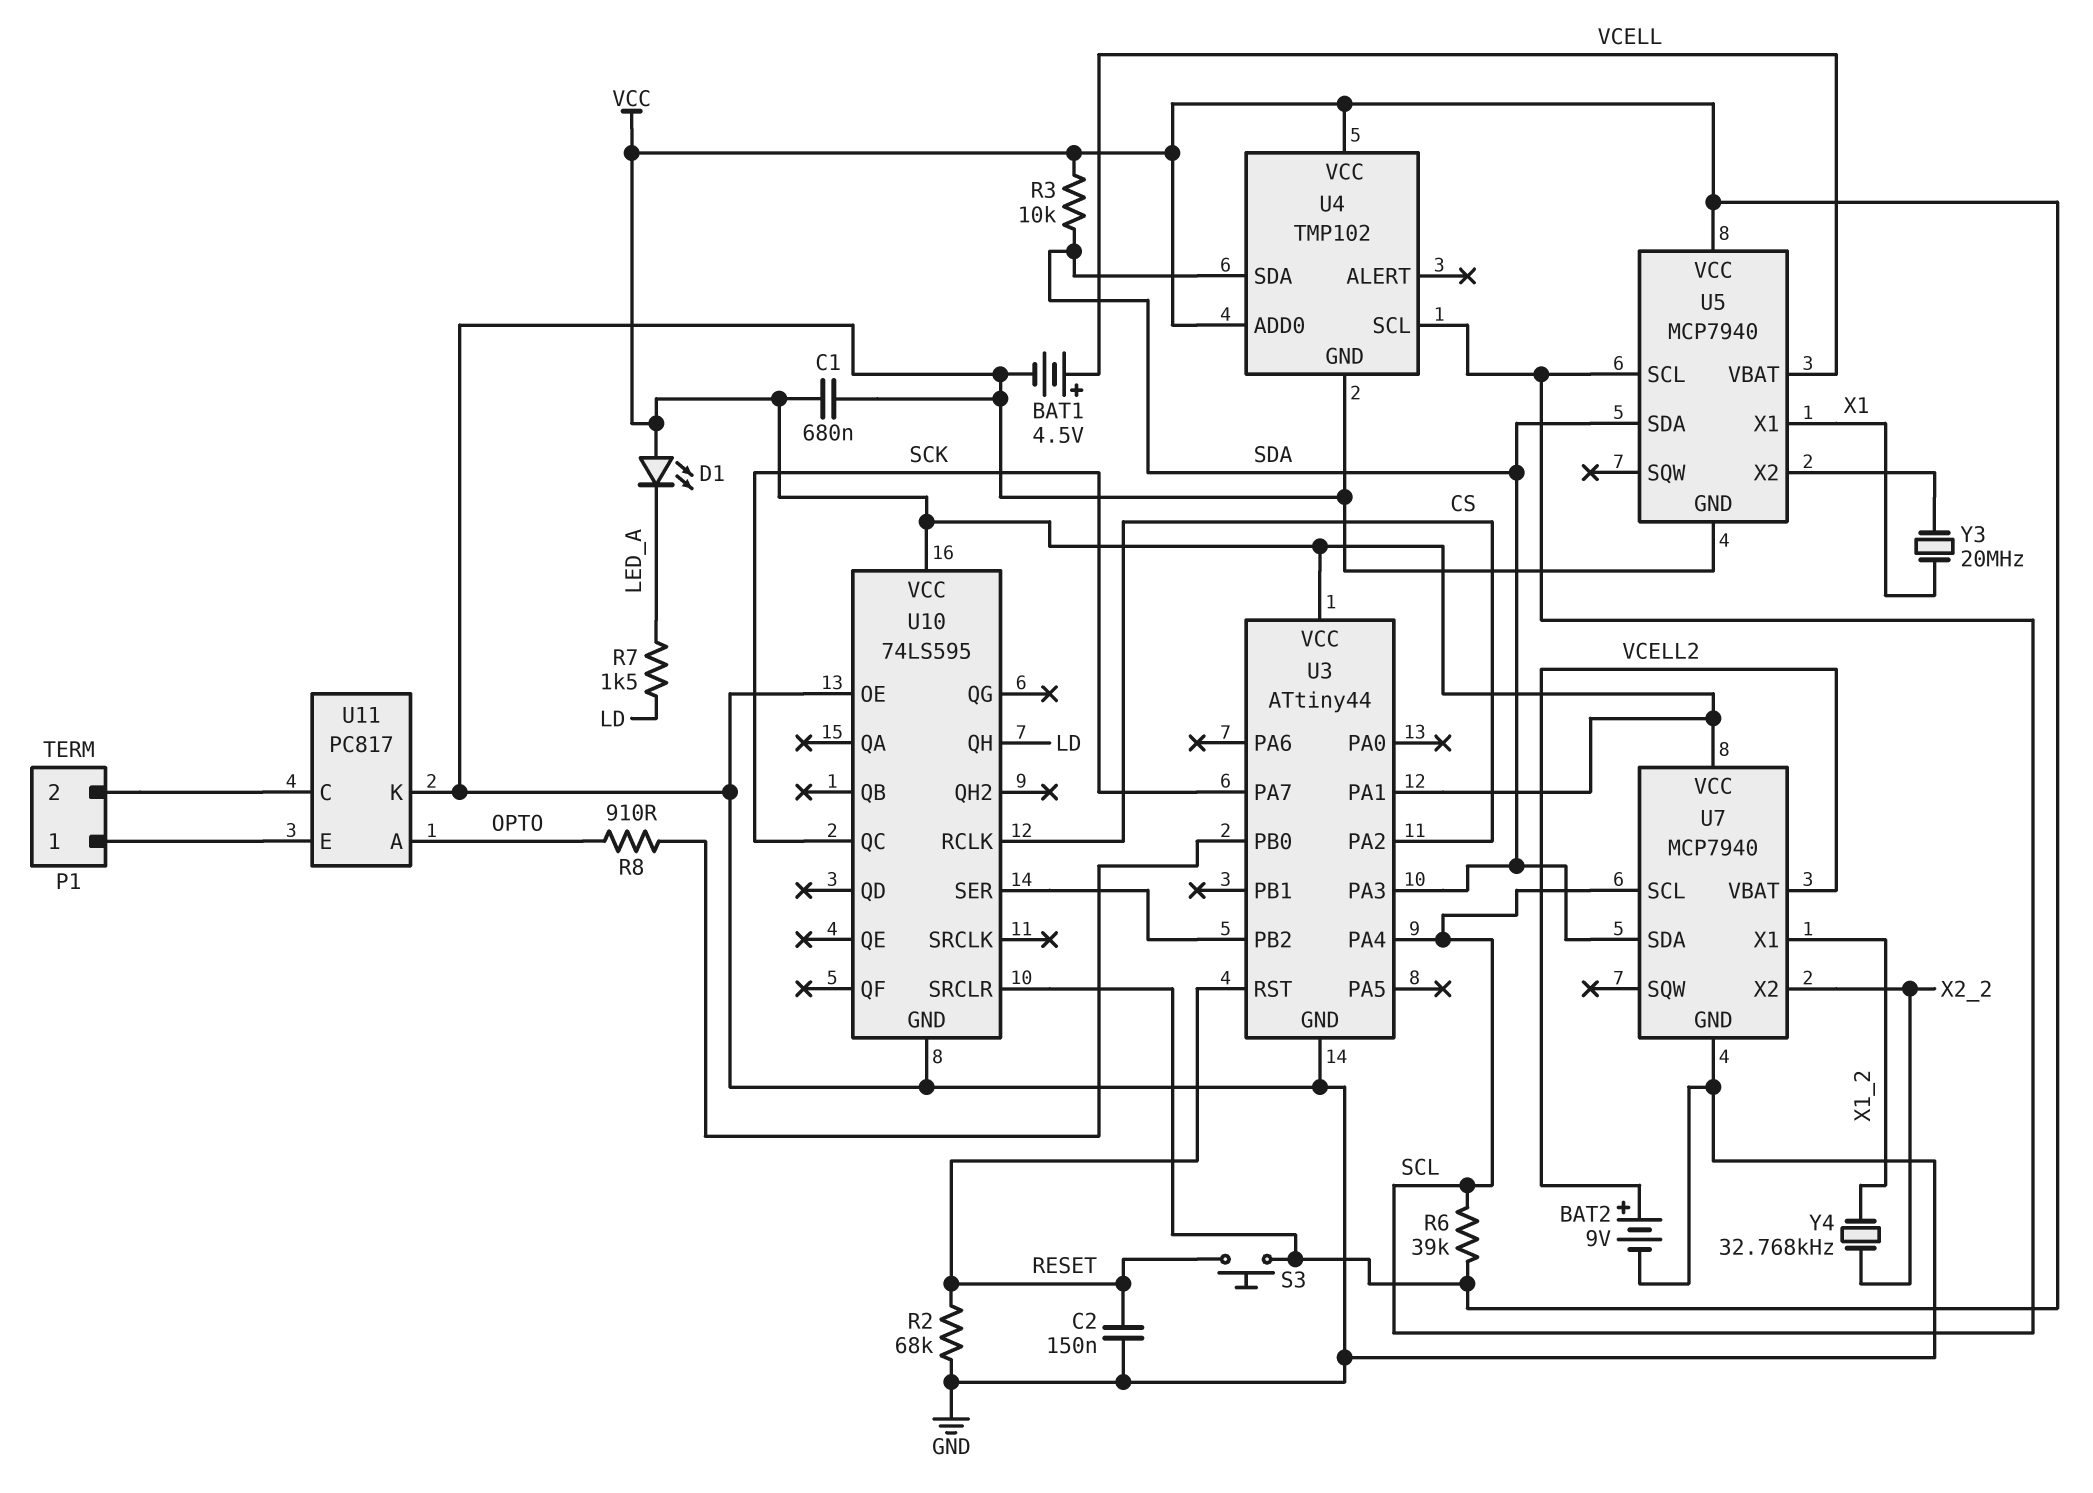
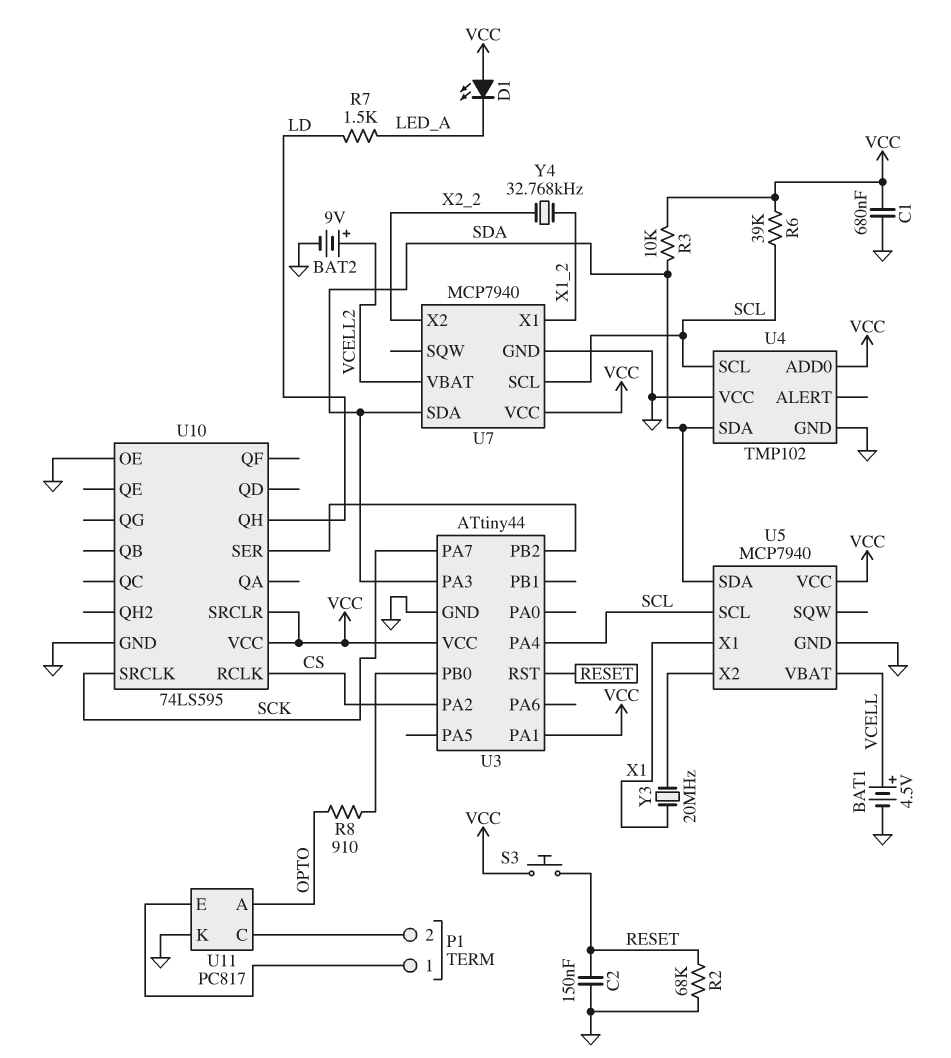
U4 pin VCC: VCC -> GND
U10 pin QC: SCK -> none
U10 pin SRCLK: none -> SCK

